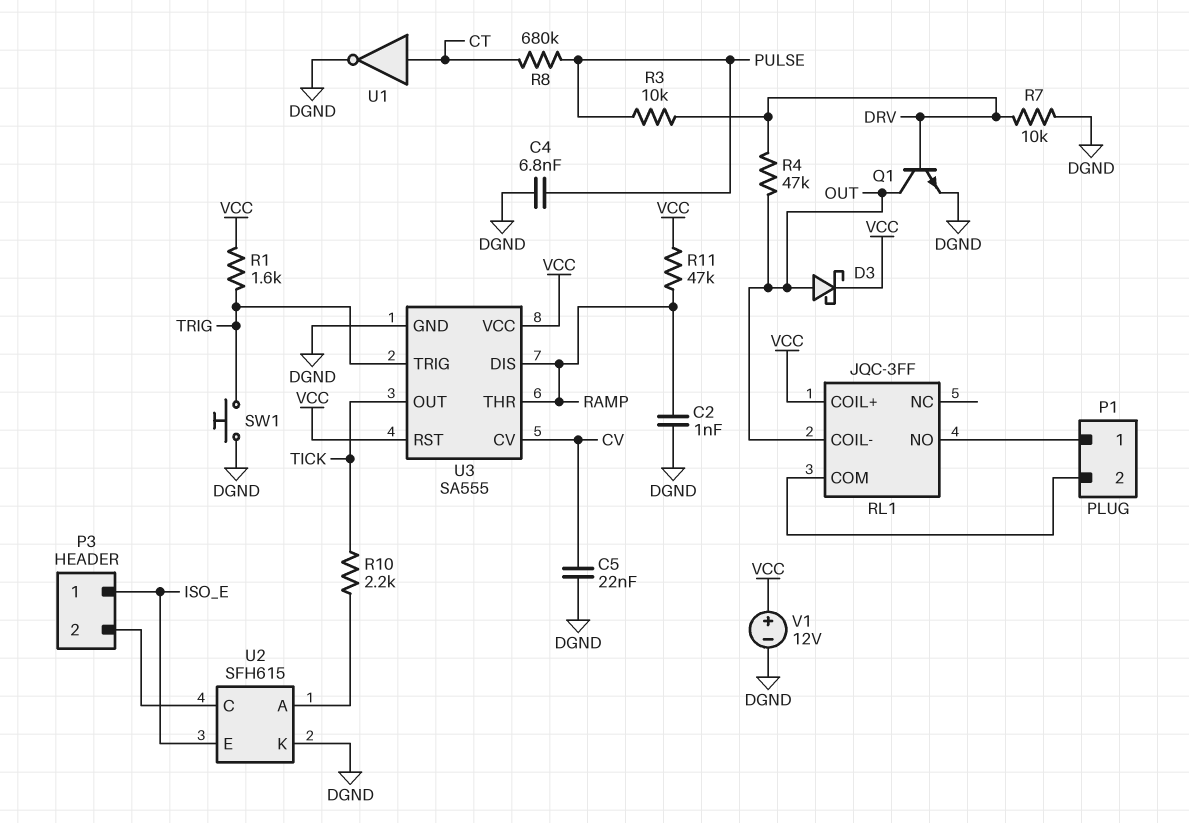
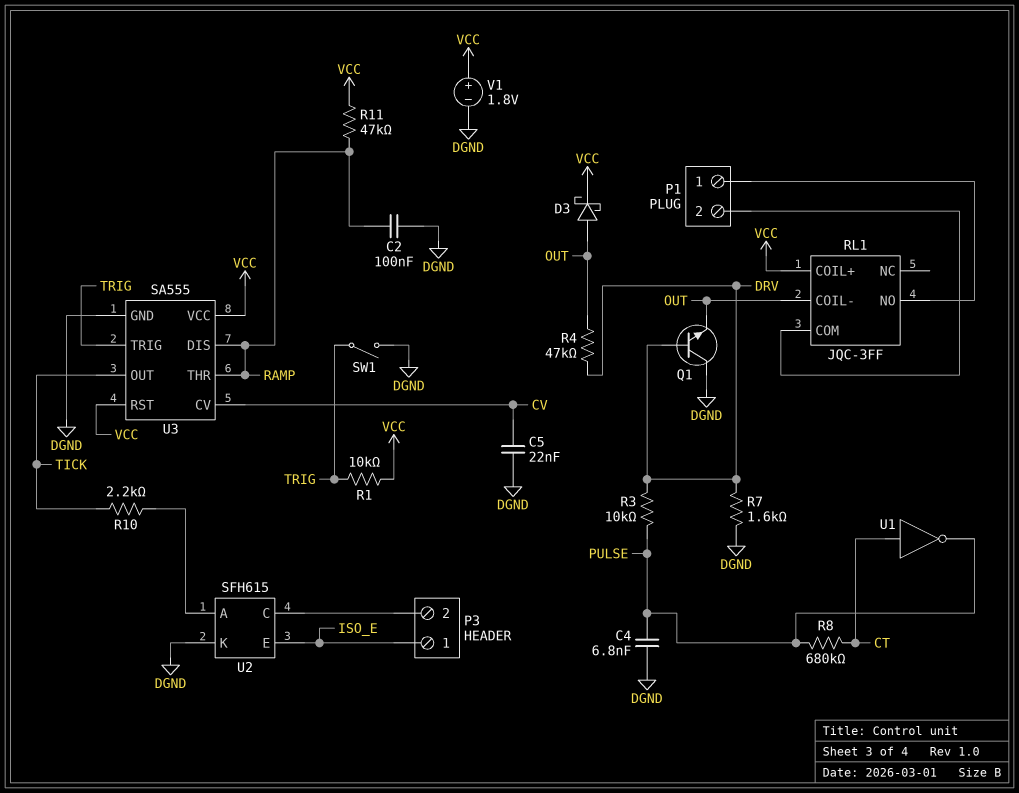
C2: 1nF (DGND, RAMP) -> 100nF (DGND, RAMP)
Q1: NPN (B DRV, C OUT, E DGND) -> NPN (B DRV, C DGND, E OUT)
R1: 1.6k (TRIG, VCC) -> 10k (TRIG, VCC)
R7: 10k (DGND, DRV) -> 1.6k (DGND, DRV)
SW1: button (DGND, TRIG) -> switch (DGND, TRIG)
U1: NOT (in CT, out DGND) -> NOT (in CT, out PULSE)
V1: 12V (plus VCC, minus DGND) -> 1.8V (plus VCC, minus DGND)

